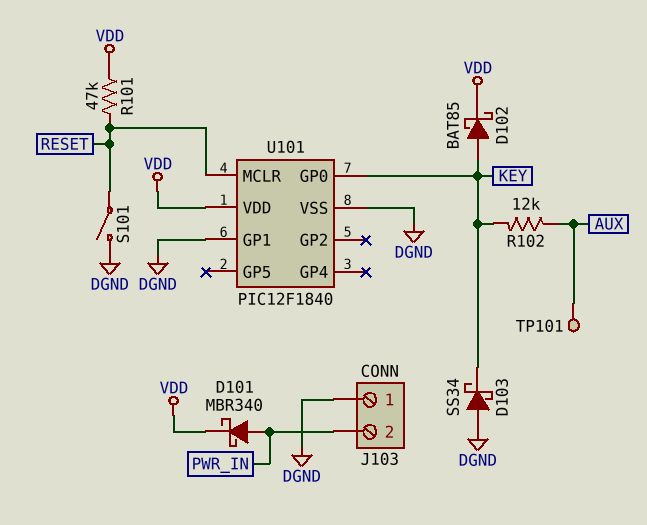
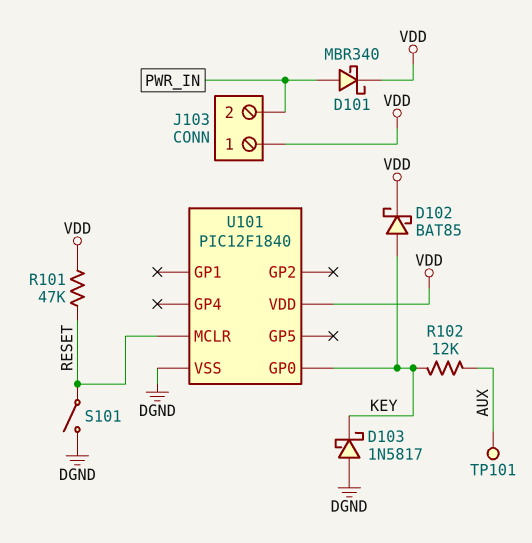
D103: schottky SS34 (A DGND, K KEY) -> schottky 1N5817 (A DGND, K KEY)
J103 pin 1: DGND -> VDD
U101 pin GP1: DGND -> none

